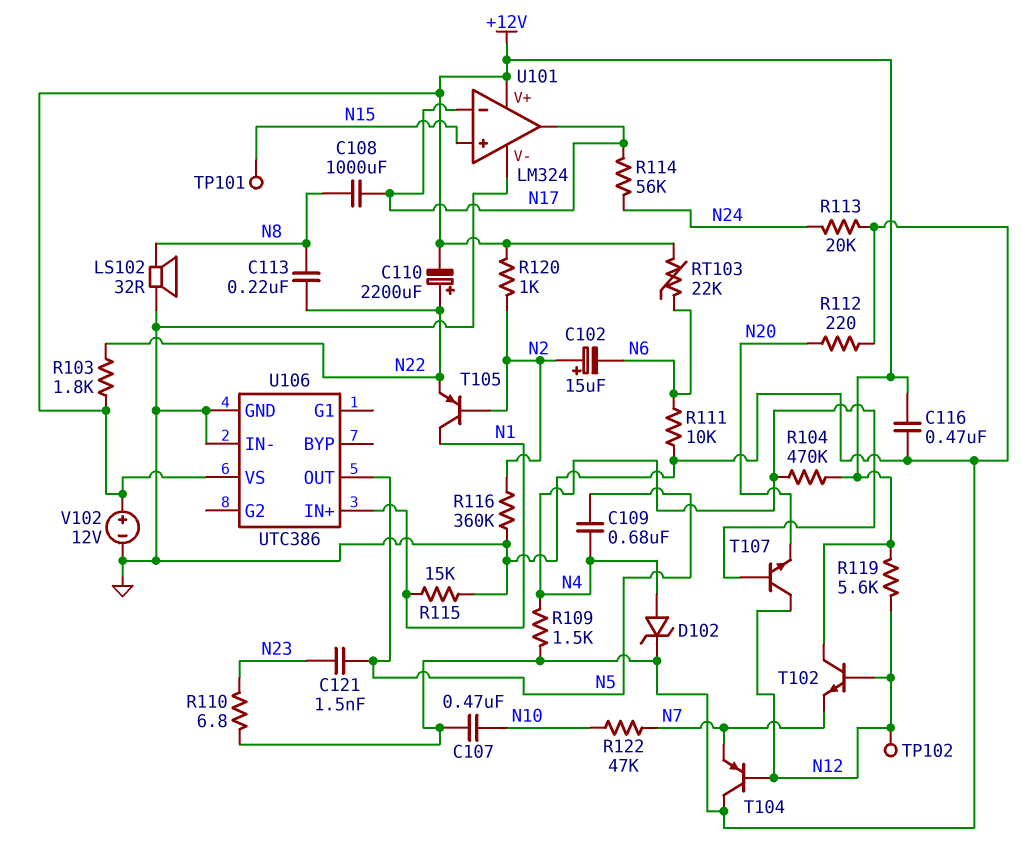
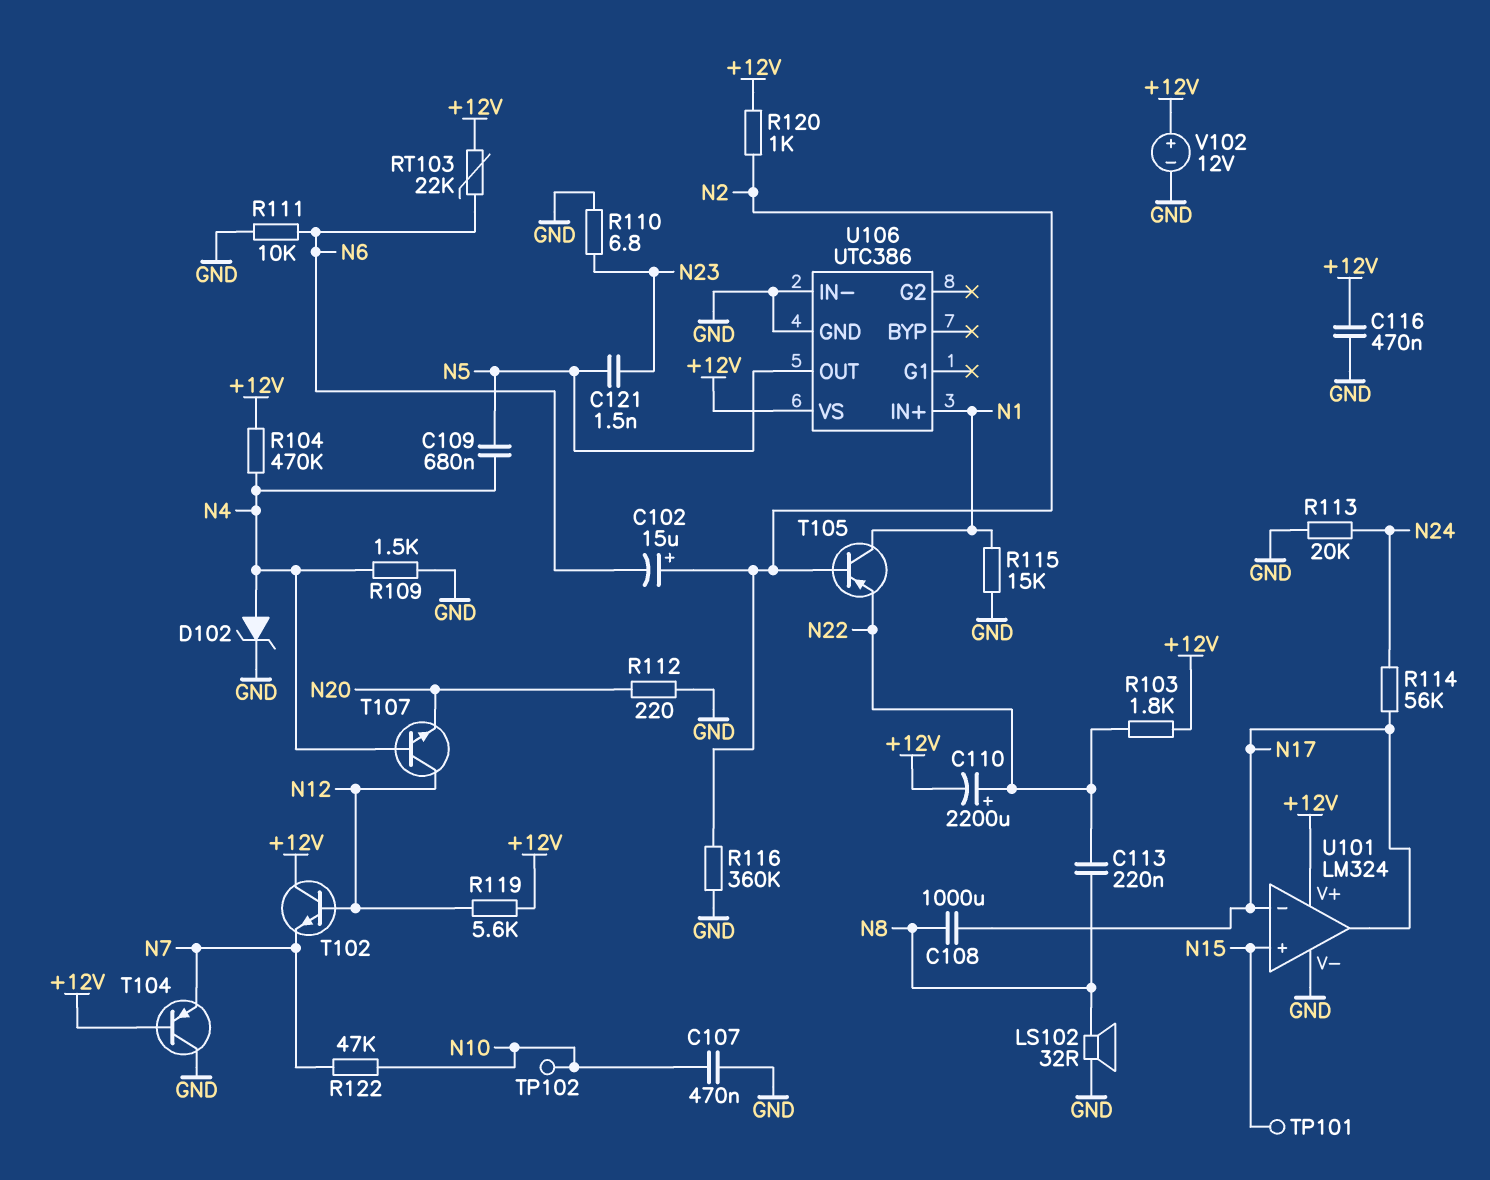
T104: PNP (B N12, C GND, E N7) -> PNP (B +12V, C GND, E N7)
TP102: test point (N12) -> test point (N10)

